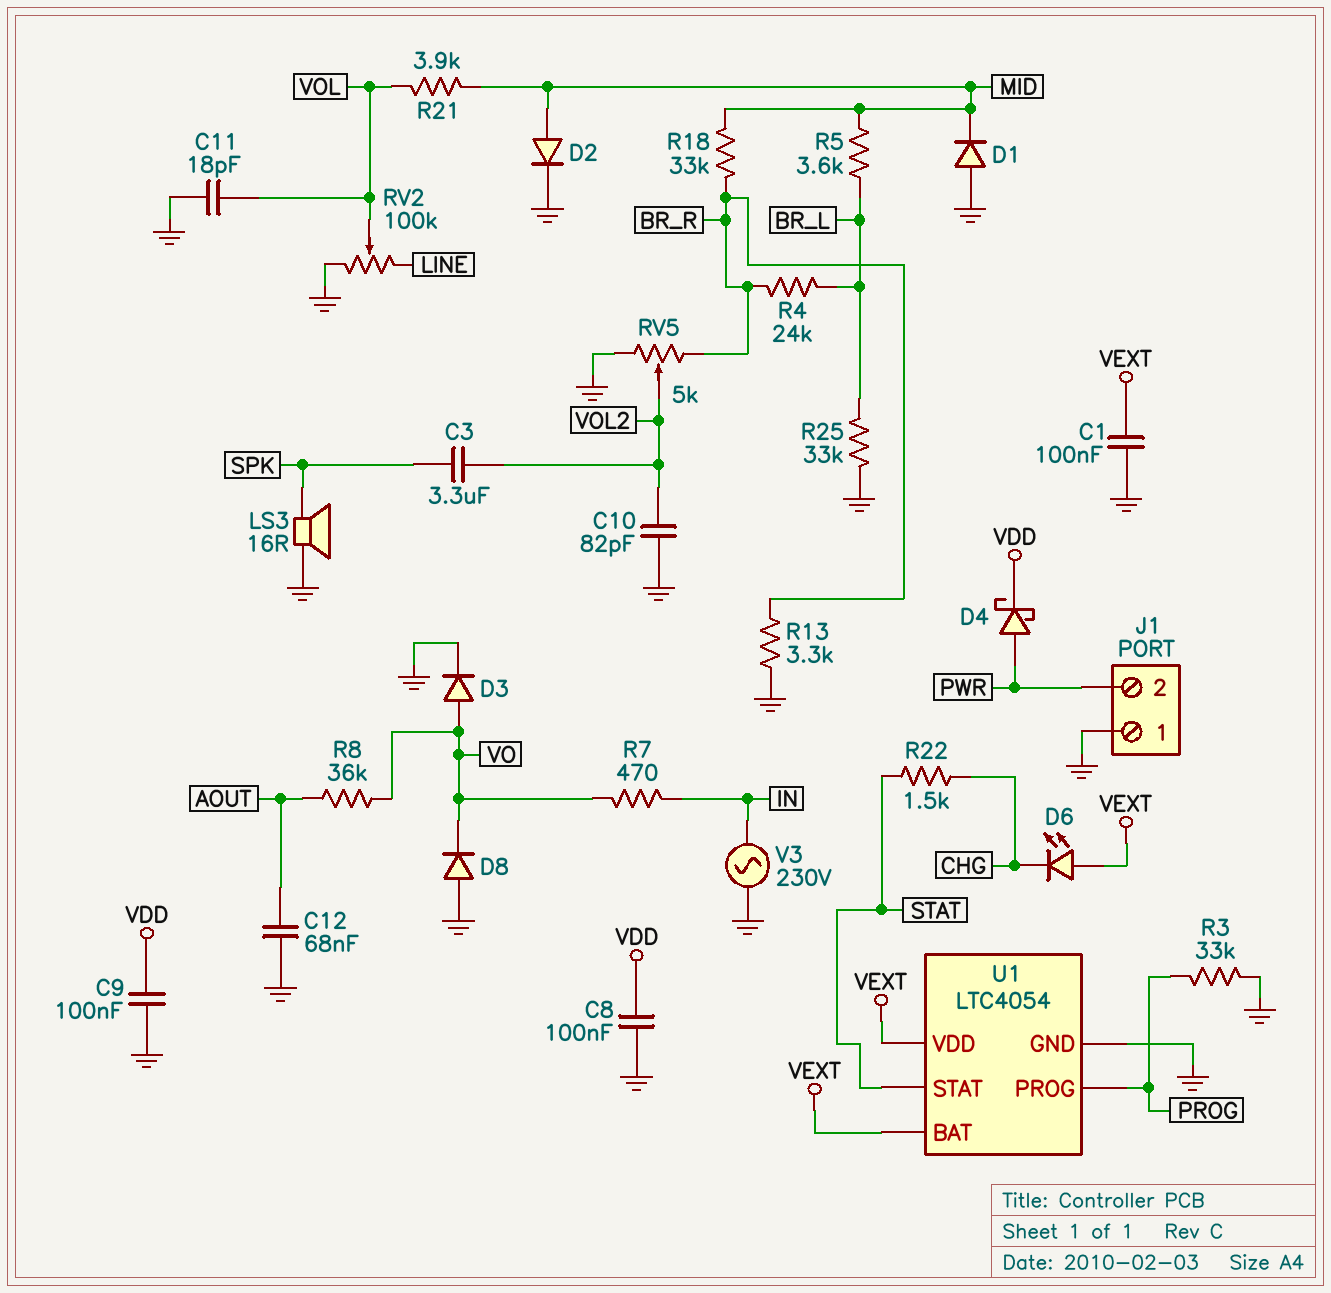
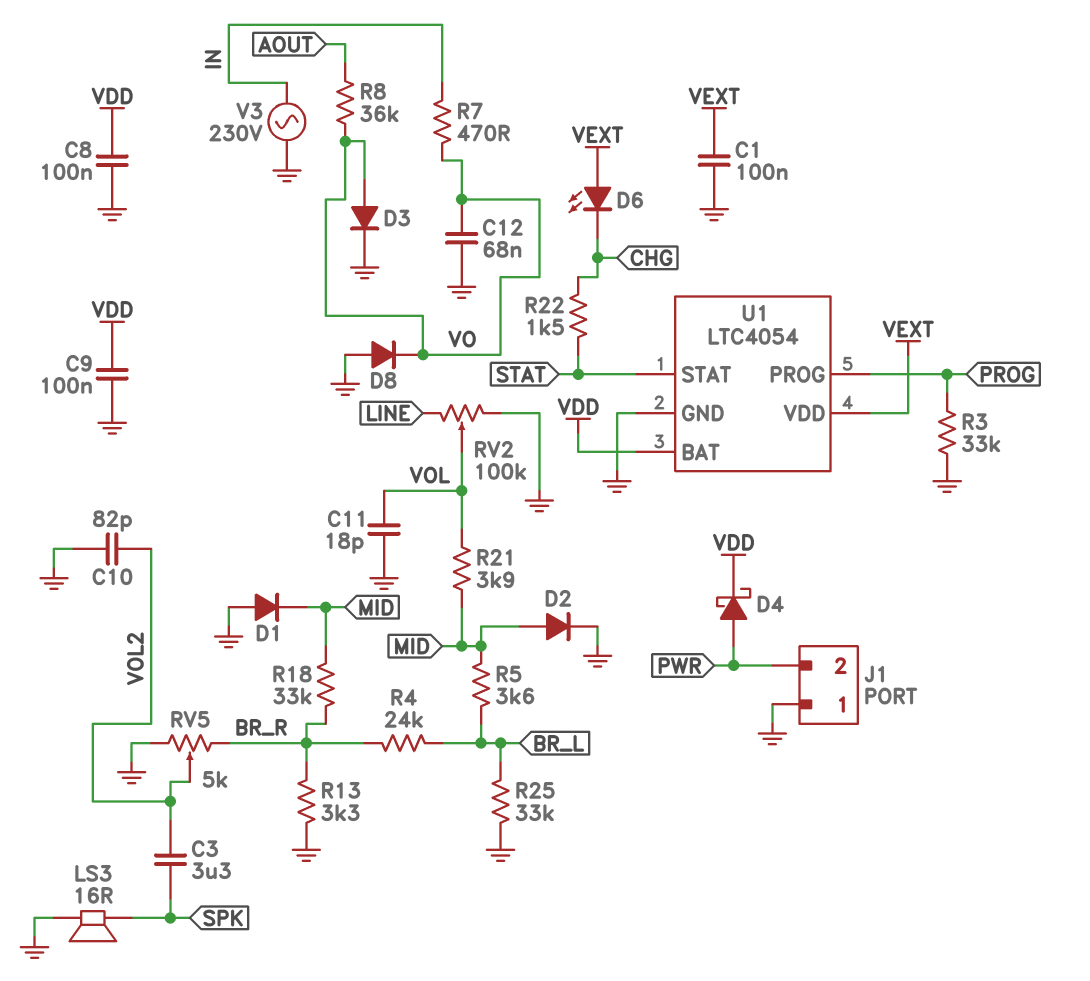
C12: 68nF (AOUT, GND) -> 68nF (GND, VO)
U1 pin BAT: VEXT -> VDD

